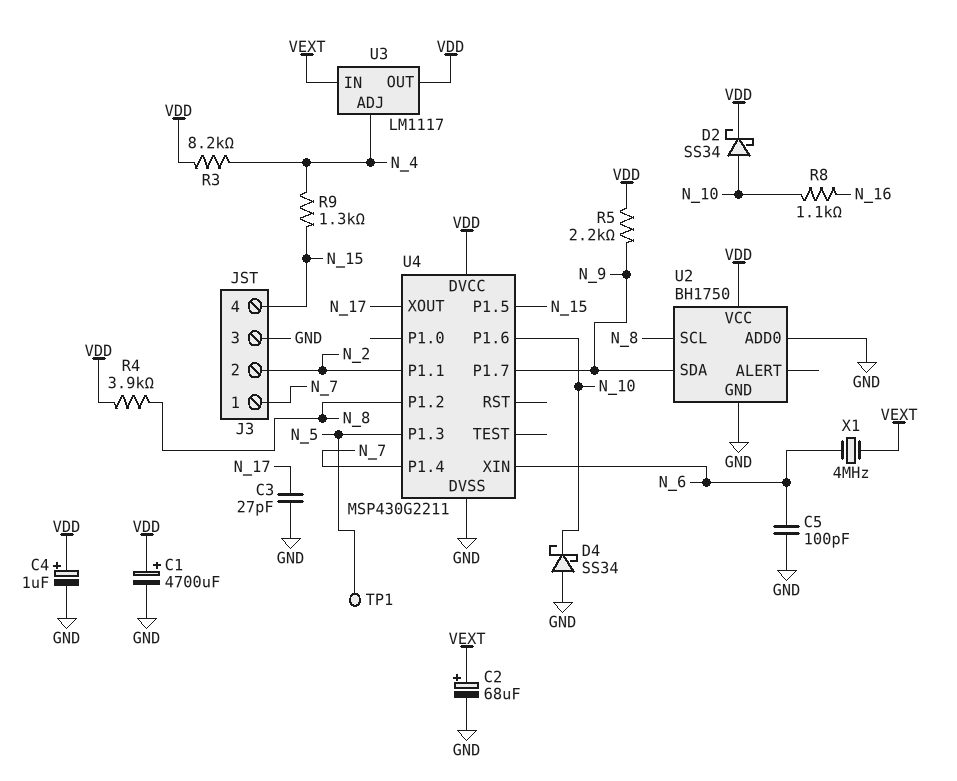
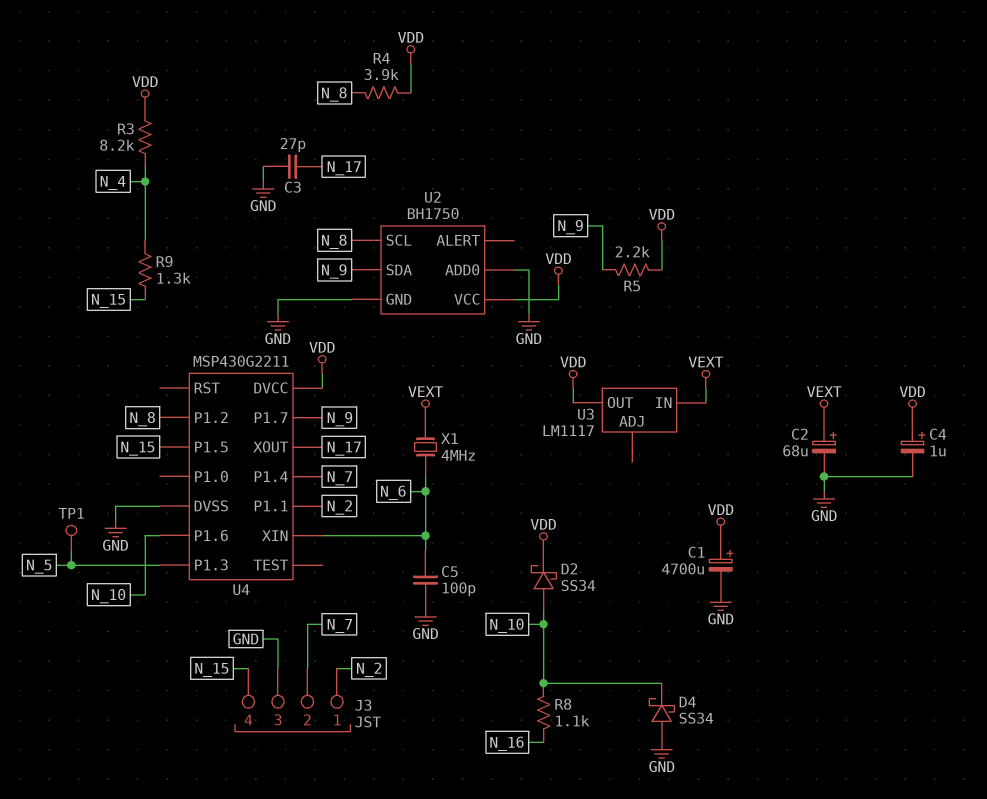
J3 pin 1: N_7 -> N_2
J3 pin 2: N_2 -> N_7
U3 pin ADJ: N_4 -> none

